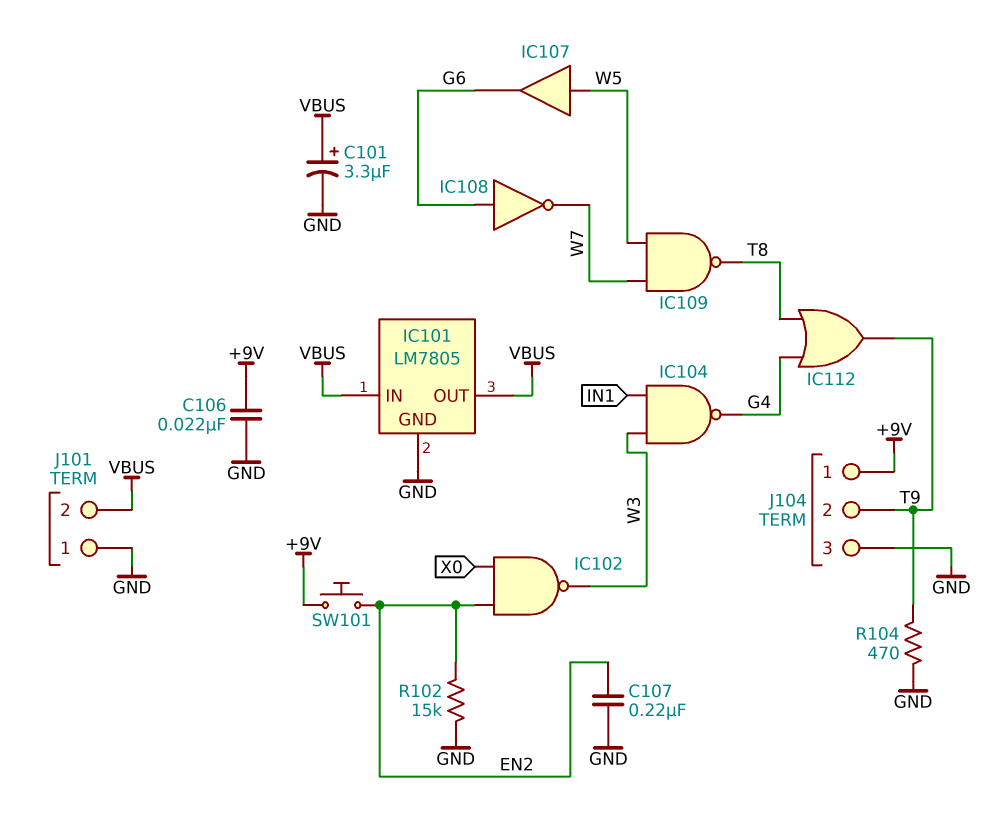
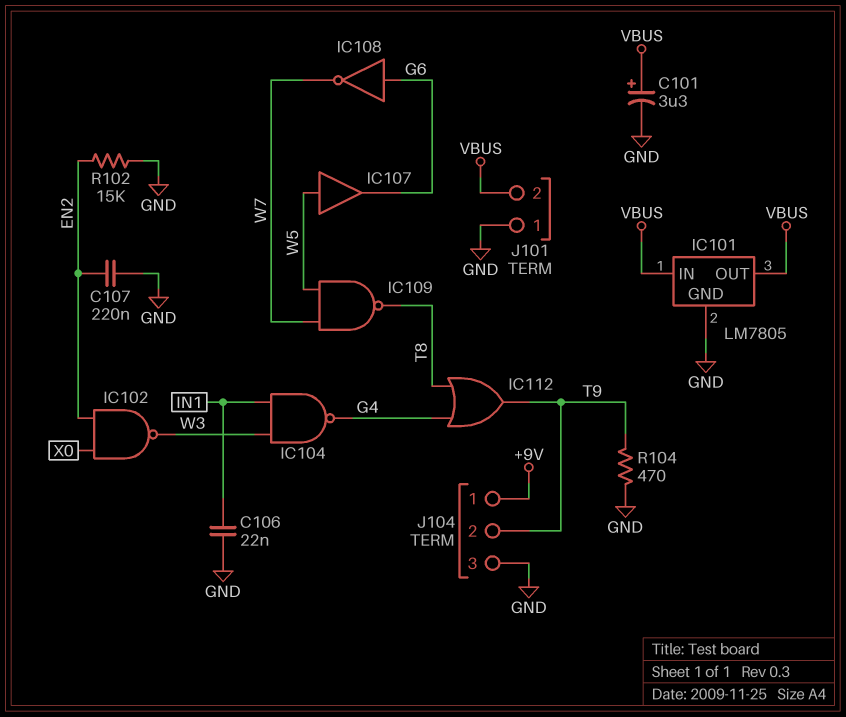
C106: 22nF (+9V, GND) -> 22nF (GND, IN1)
SW101: button (+9V, EN2) -> none

